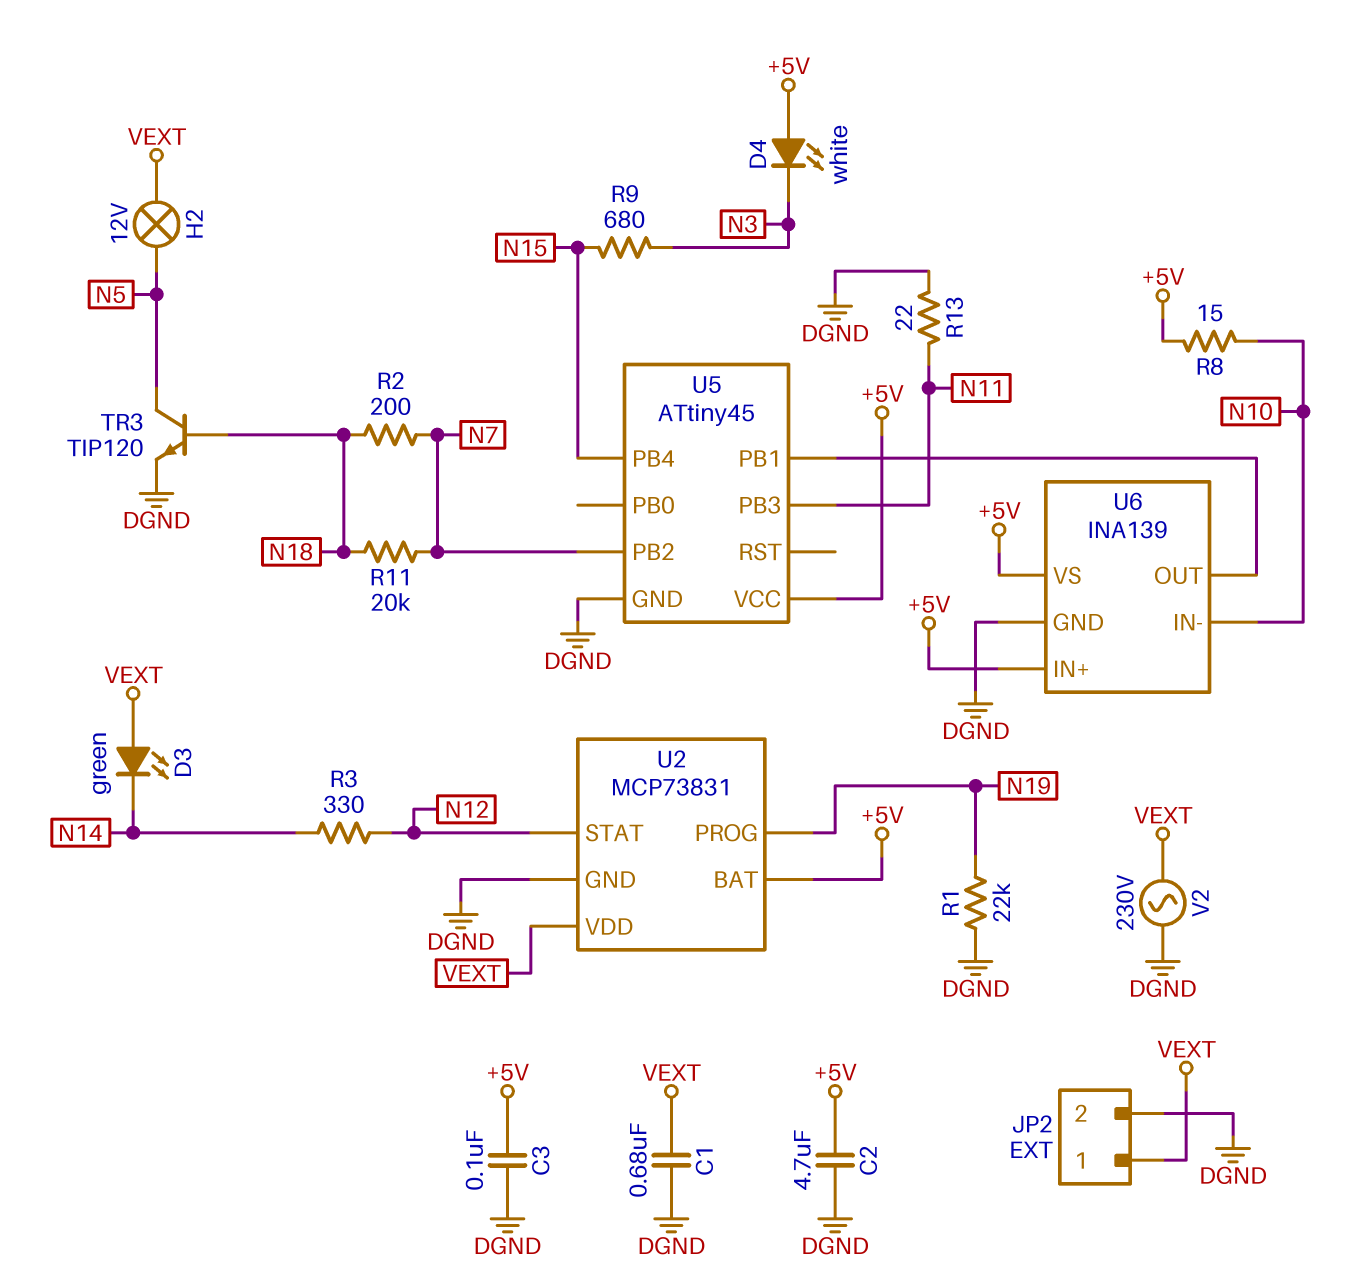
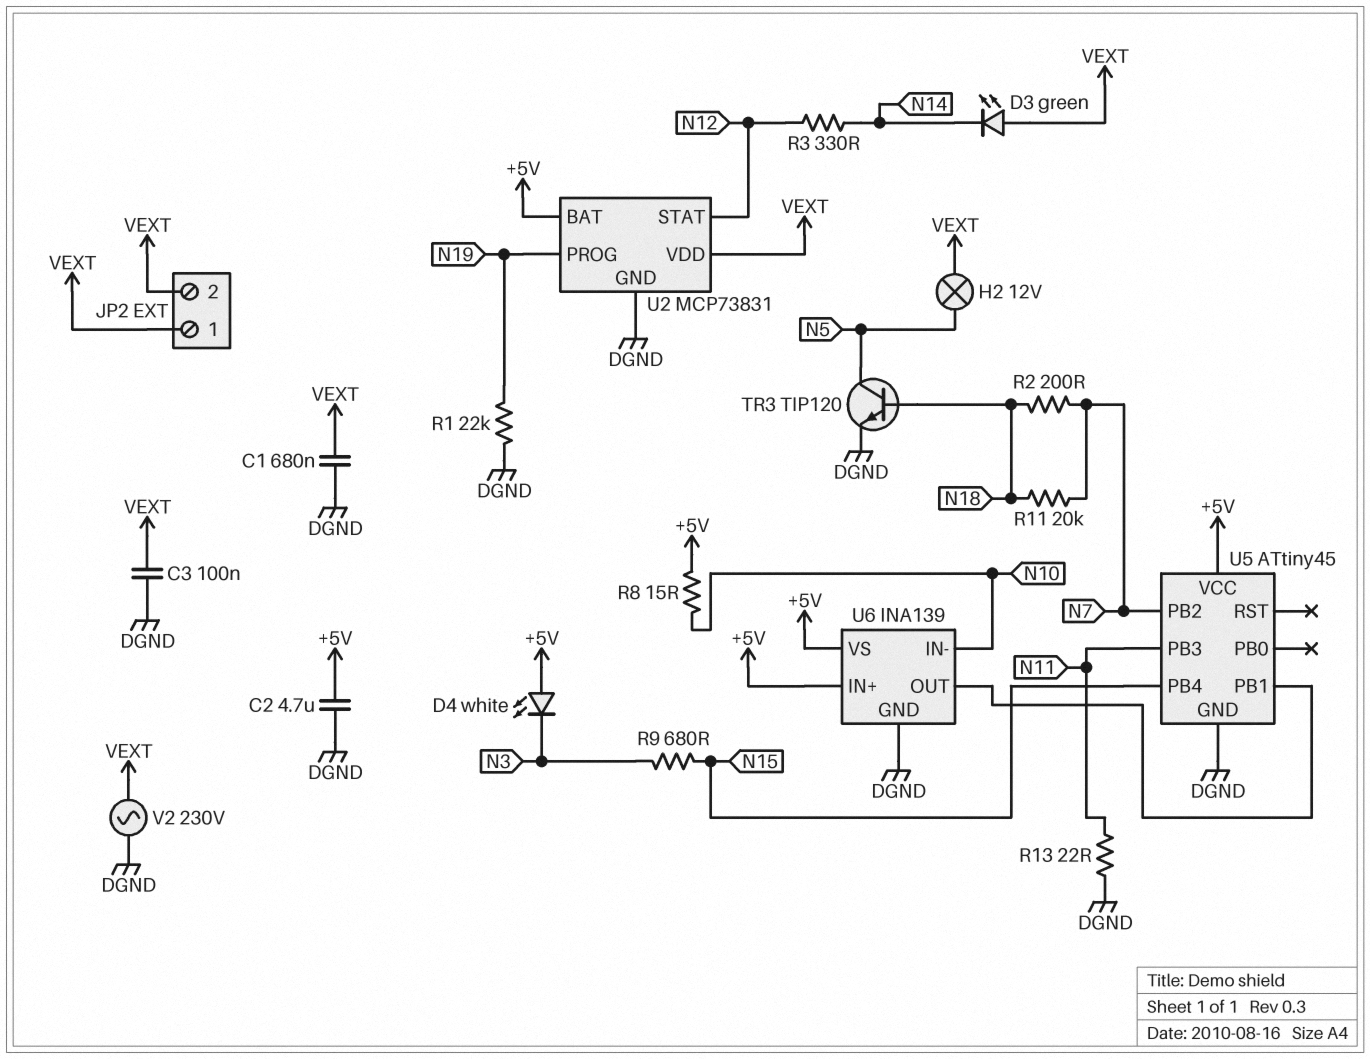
C3: 100nF (+5V, DGND) -> 100nF (DGND, VEXT)
JP2 pin 2: DGND -> VEXT

